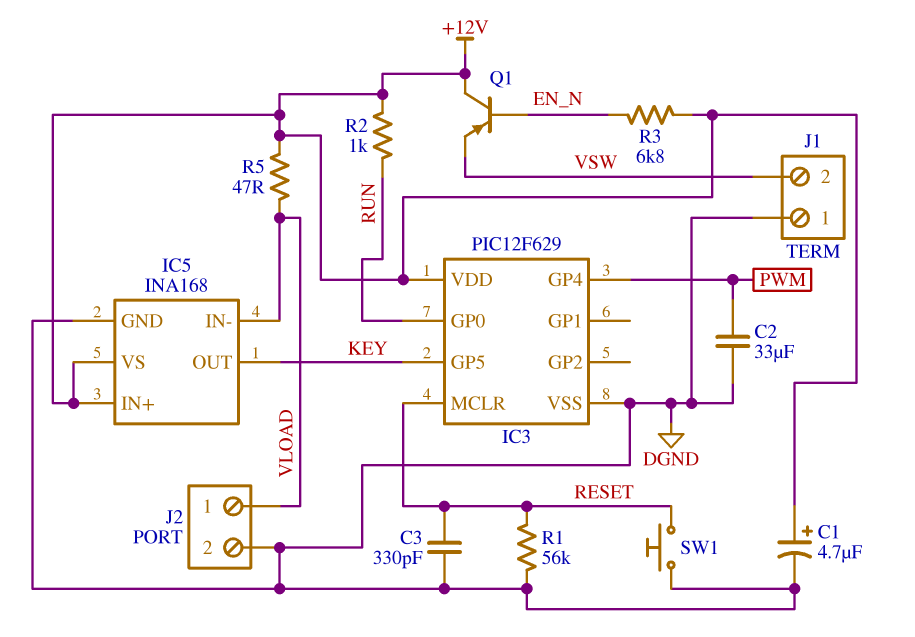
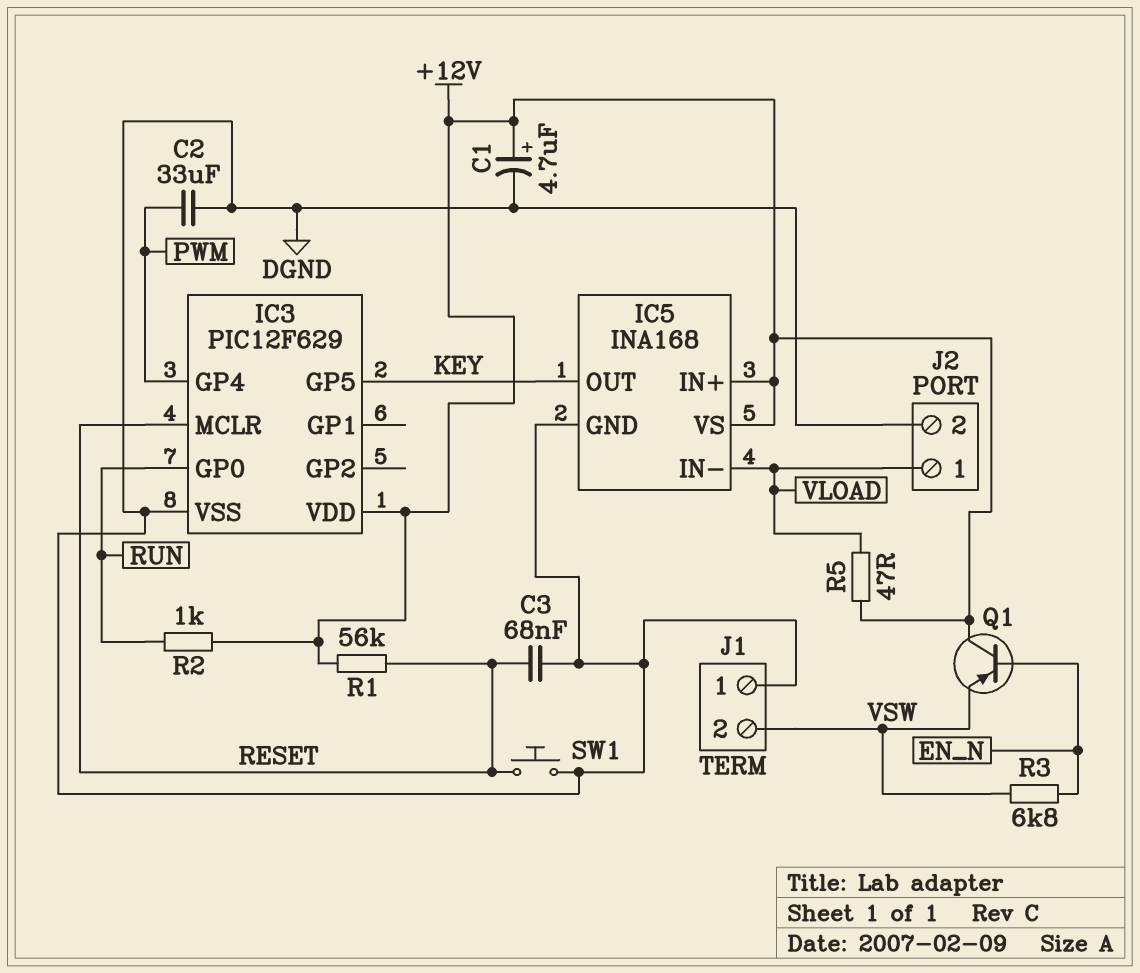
C3: 330pF (DGND, RESET) -> 68nF (DGND, RESET)
R1: 56k (DGND, RESET) -> 56k (+12V, RESET)
R3: 6.8k (+12V, EN_N) -> 6.8k (EN_N, VSW)

